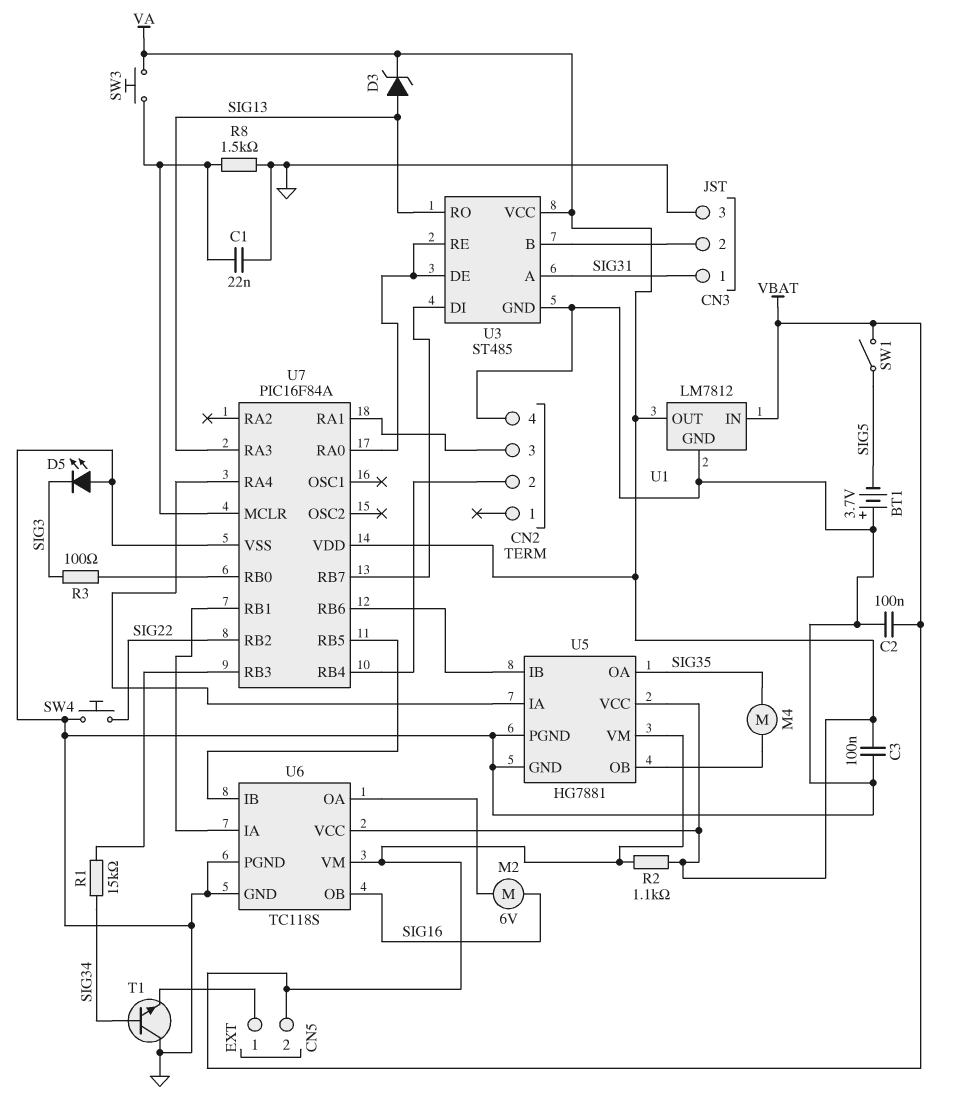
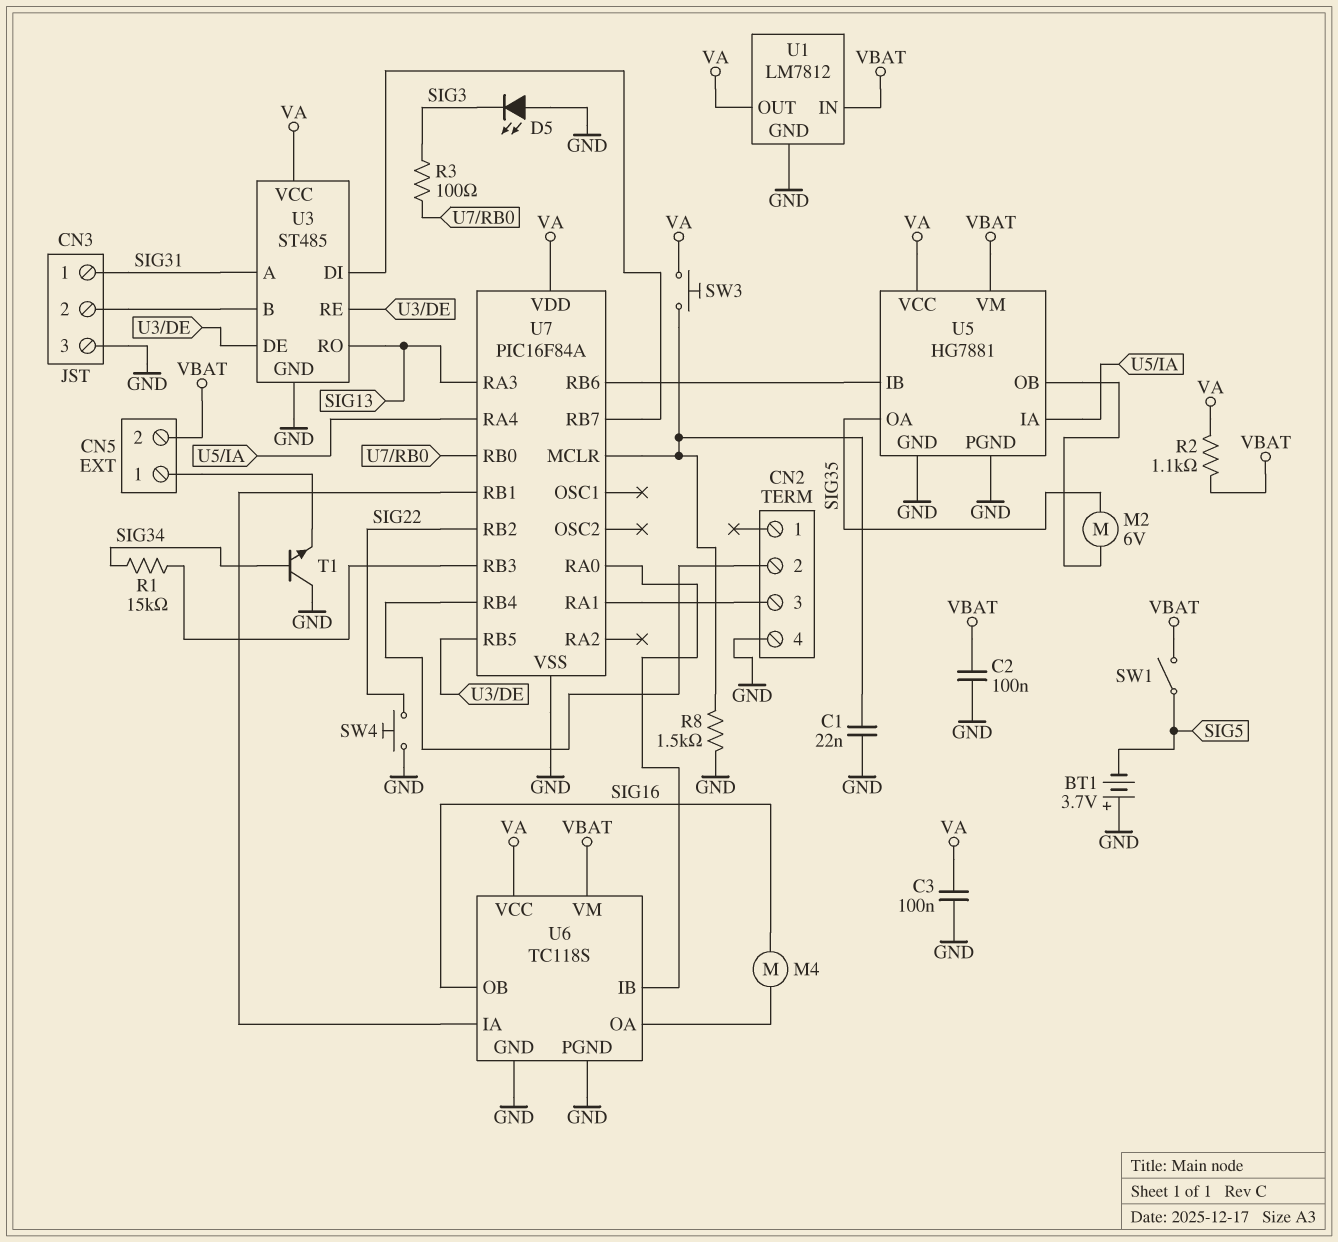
D3: zener (A SIG13, K VA) -> none
M2: motor 6V (SIG16, U6/OA) -> motor 6V (SIG35, U5/OB)
M4: motor (SIG35, U5/OB) -> motor (SIG16, U6/OA)
U7 pin RA0: U3/DE -> U6/IB
U7 pin RB5: U6/IB -> U3/DE

